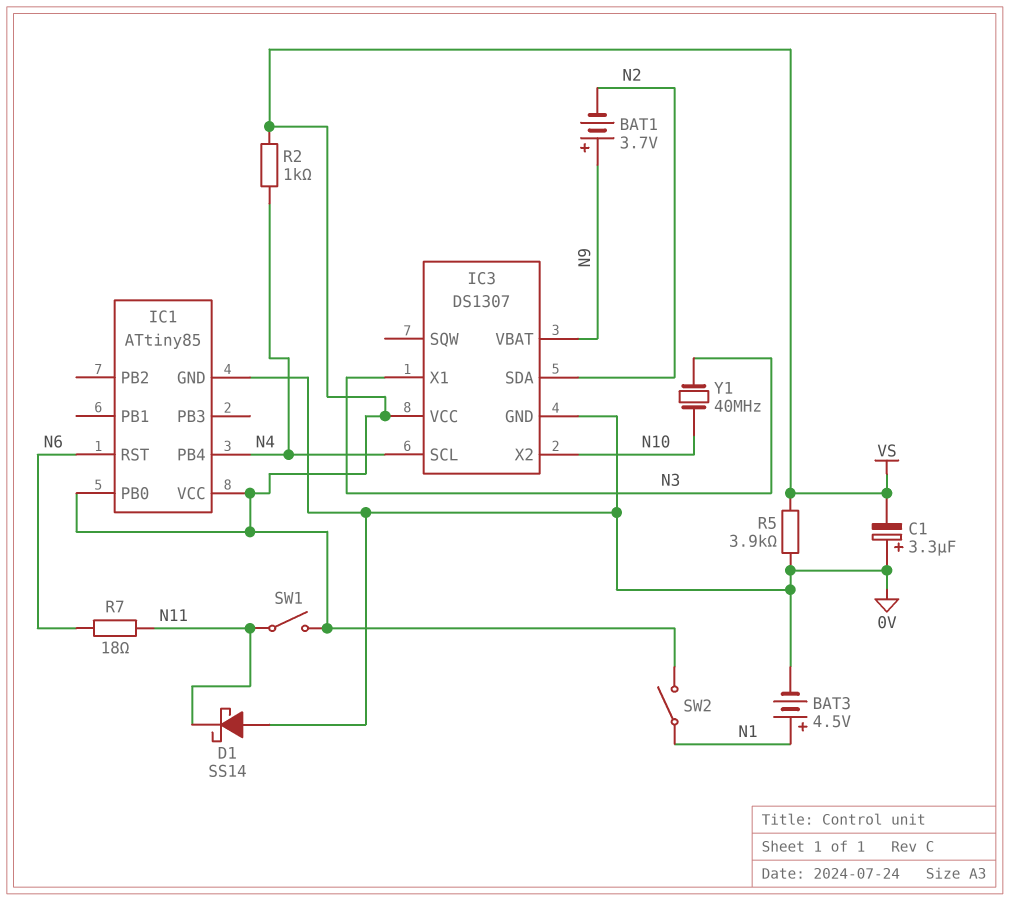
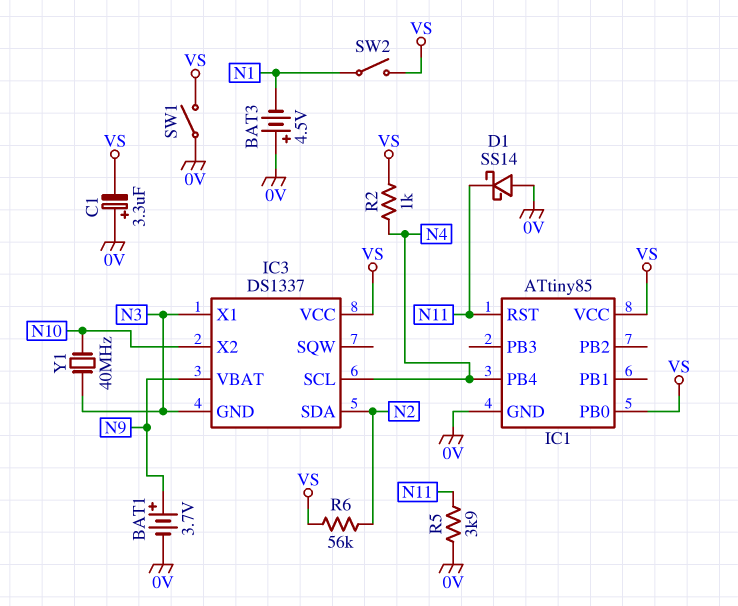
BAT1: 3.7V (plus N9, minus N2) -> 3.7V (plus N9, minus 0V)
BAT3: 4.5V (plus N1, minus 0V) -> 4.5V (plus 0V, minus N1)
IC1 pin RST: N6 -> N11
IC3: DS1307 -> DS1337
IC3 pin GND: 0V -> N3
R5: 3.9k (0V, VS) -> 3.9k (0V, N11)
R6: none -> 56k (N2, VS)
R7: 18 (N6, N11) -> none
SW1: switch (N11, VS) -> switch (0V, VS)

